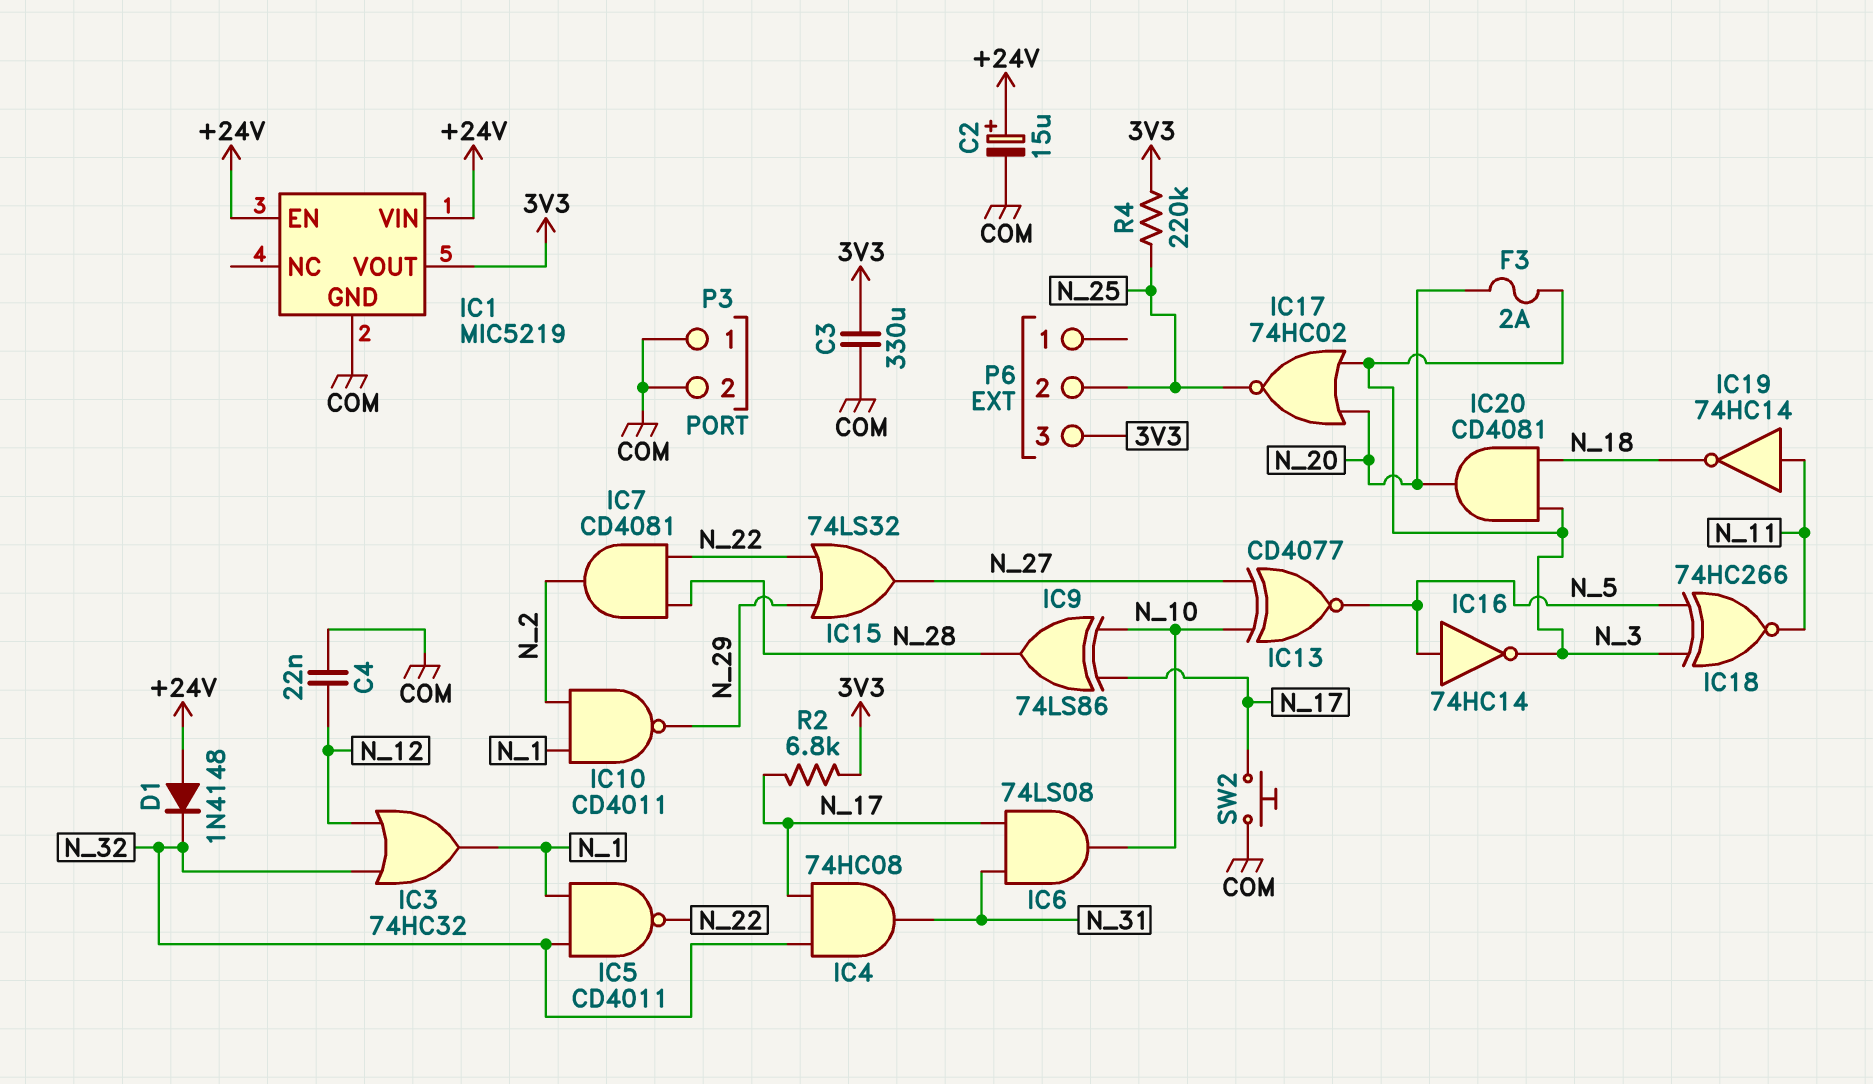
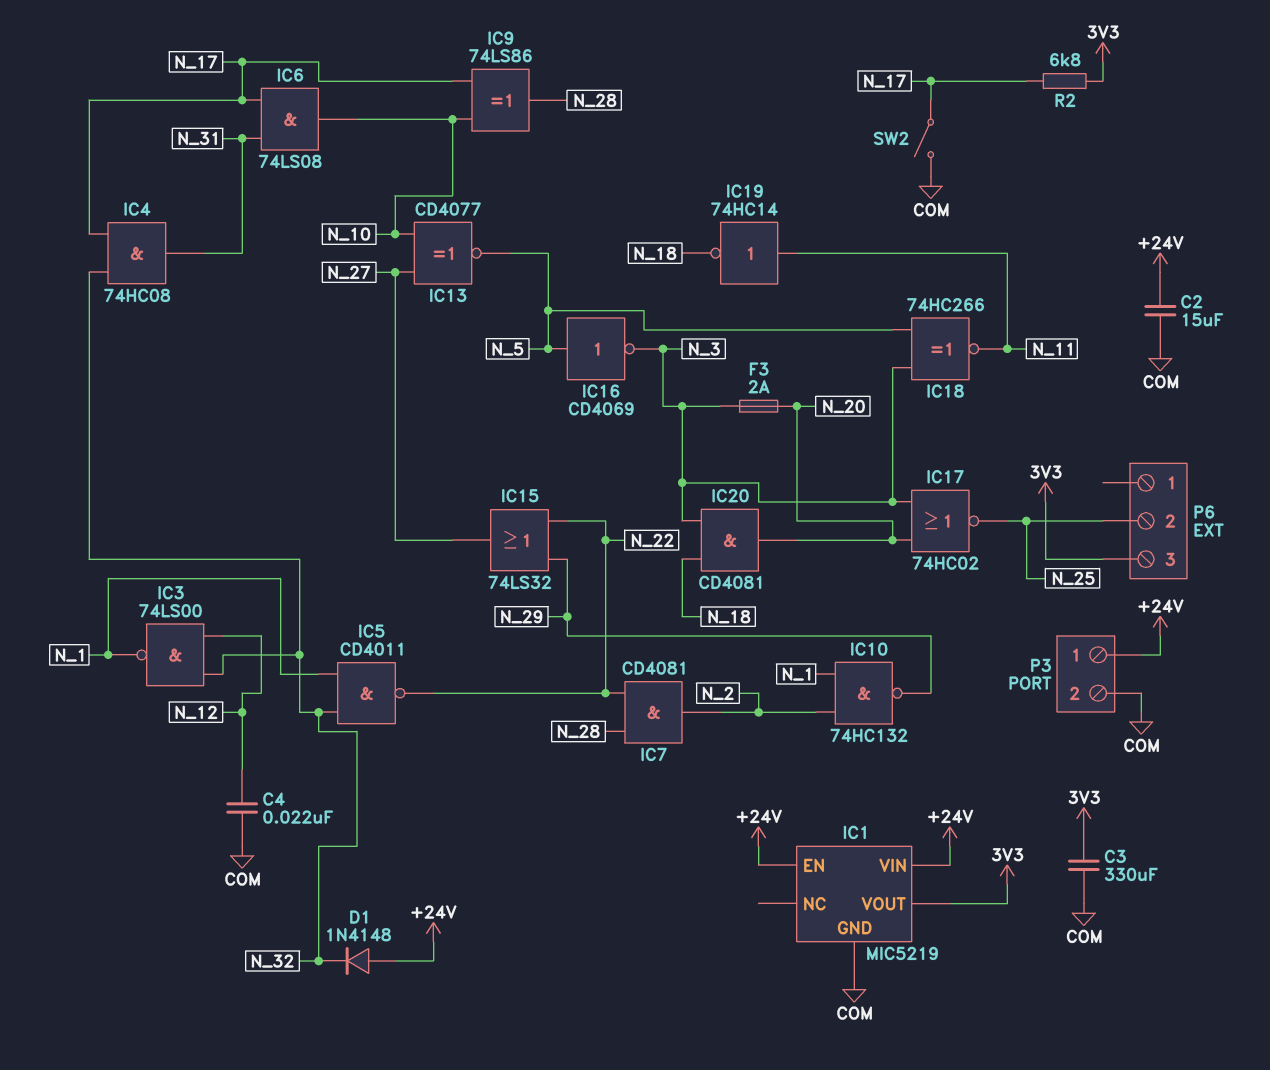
C2: 15uF (plus +24V, minus COM) -> 15uF (+24V, COM)
IC3: OR 74HC32 (in N_12, in N_32, out N_1) -> NAND 74LS00 (in N_12, in N_32, out N_1)
IC10: NAND CD4011 (in N_1, in N_2, out N_29) -> NAND 74HC132 (in N_1, in N_2, out N_29)
IC16: NOT 74HC14 (in N_5, out N_3) -> NOT CD4069 (in N_5, out N_3)
P3 pin 1: COM -> +24V
R4: 220k (3V3, N_25) -> none
SW2: button (COM, N_17) -> switch (COM, N_17)

